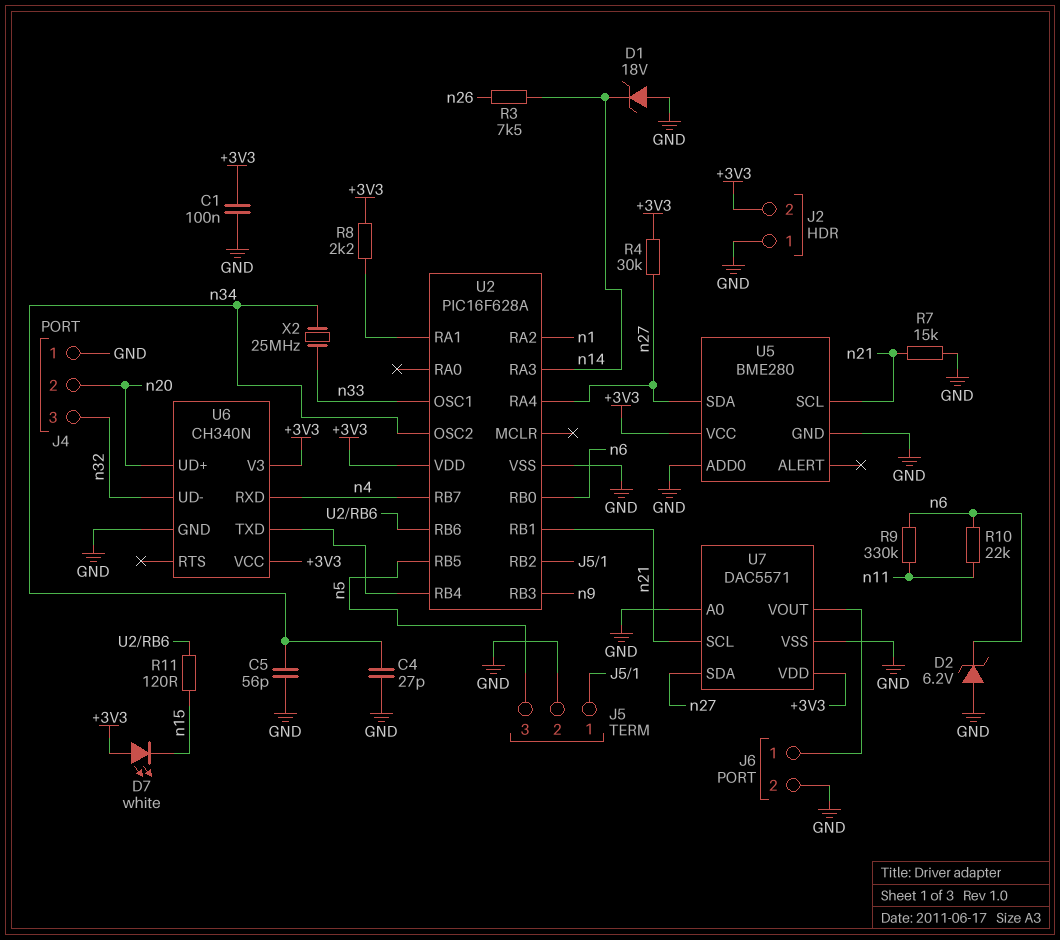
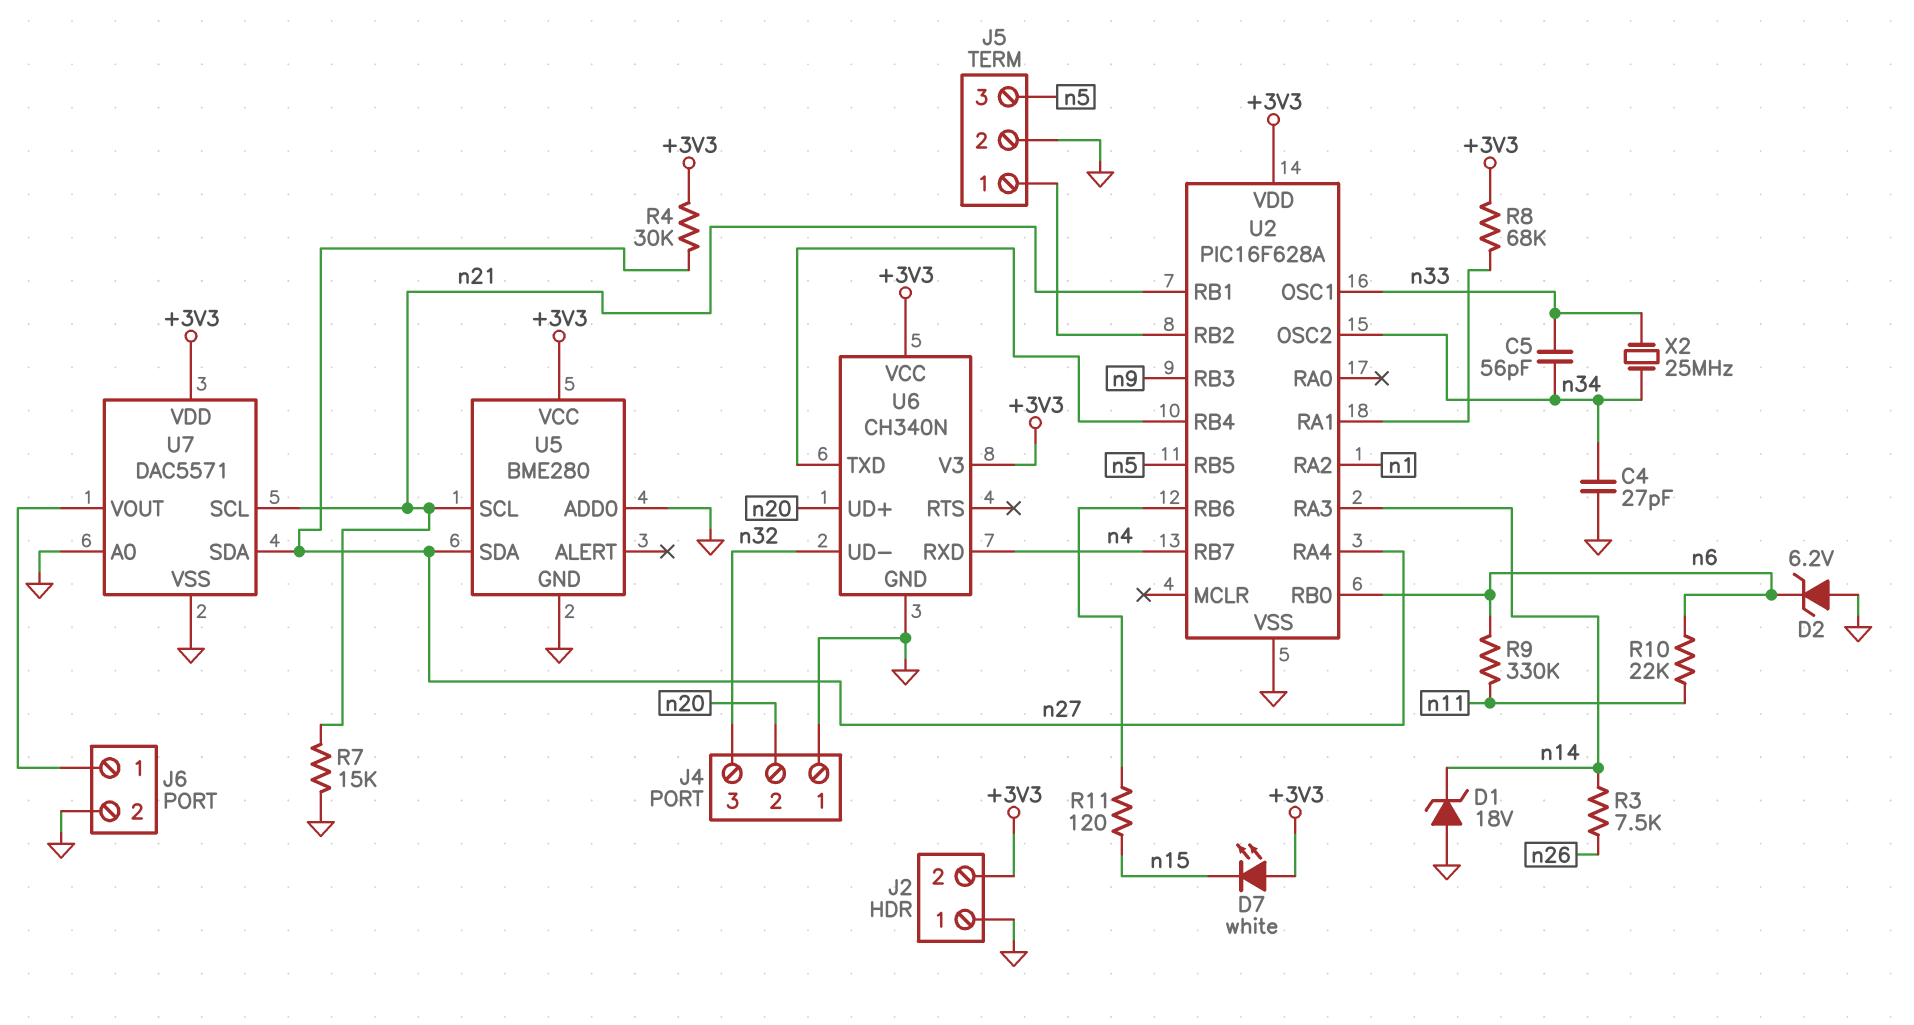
C1: 100nF (+3V3, GND) -> none
C5: 56pF (GND, n34) -> 56pF (n33, n34)
R8: 2.2k (+3V3, U2/RA1) -> 68k (+3V3, U2/RA1)

